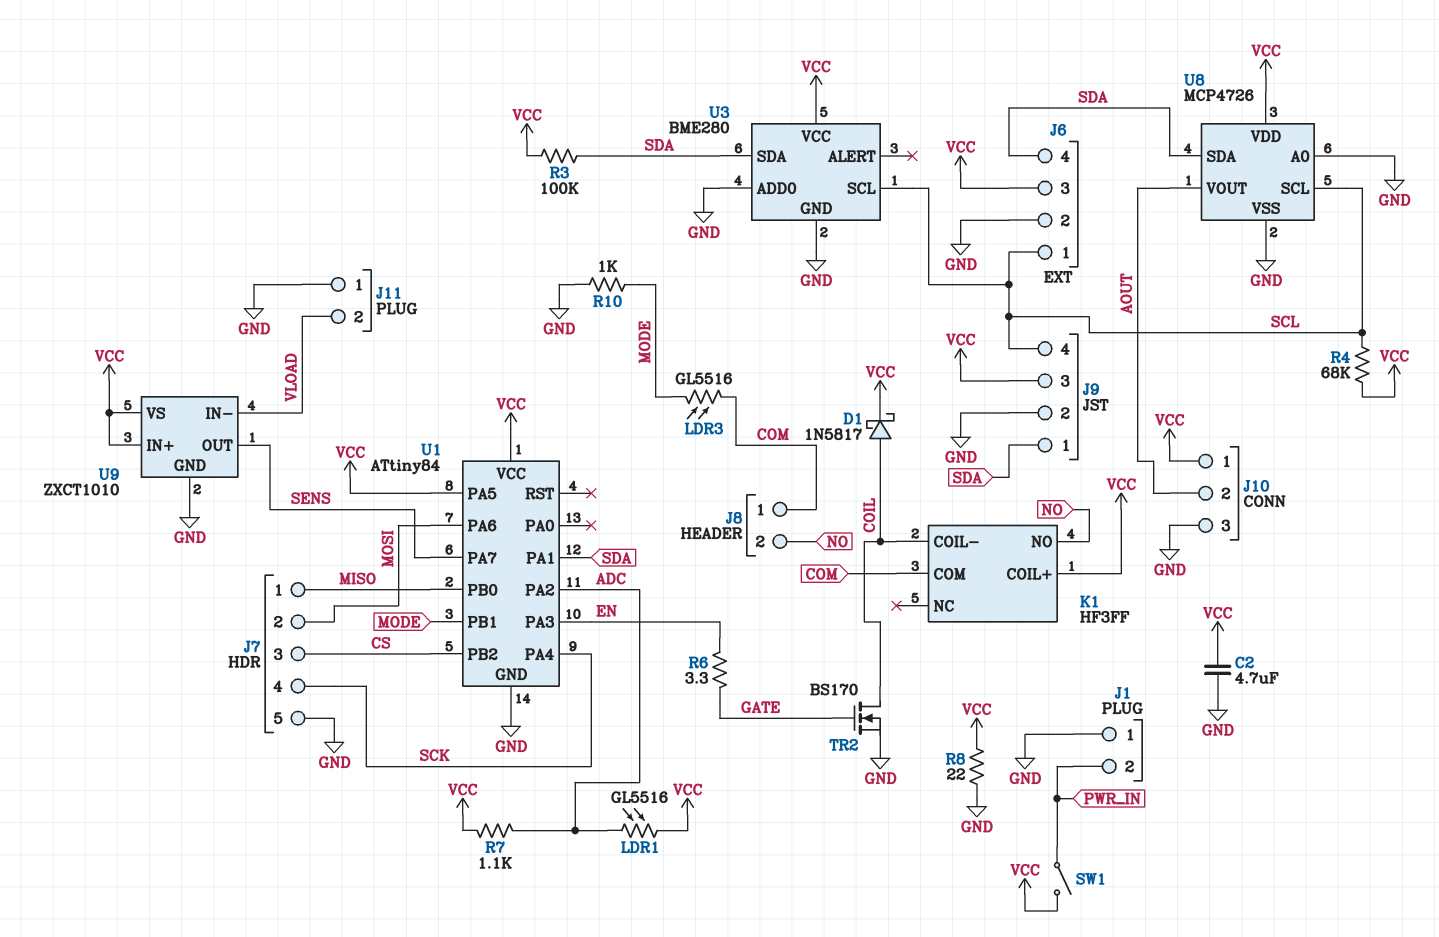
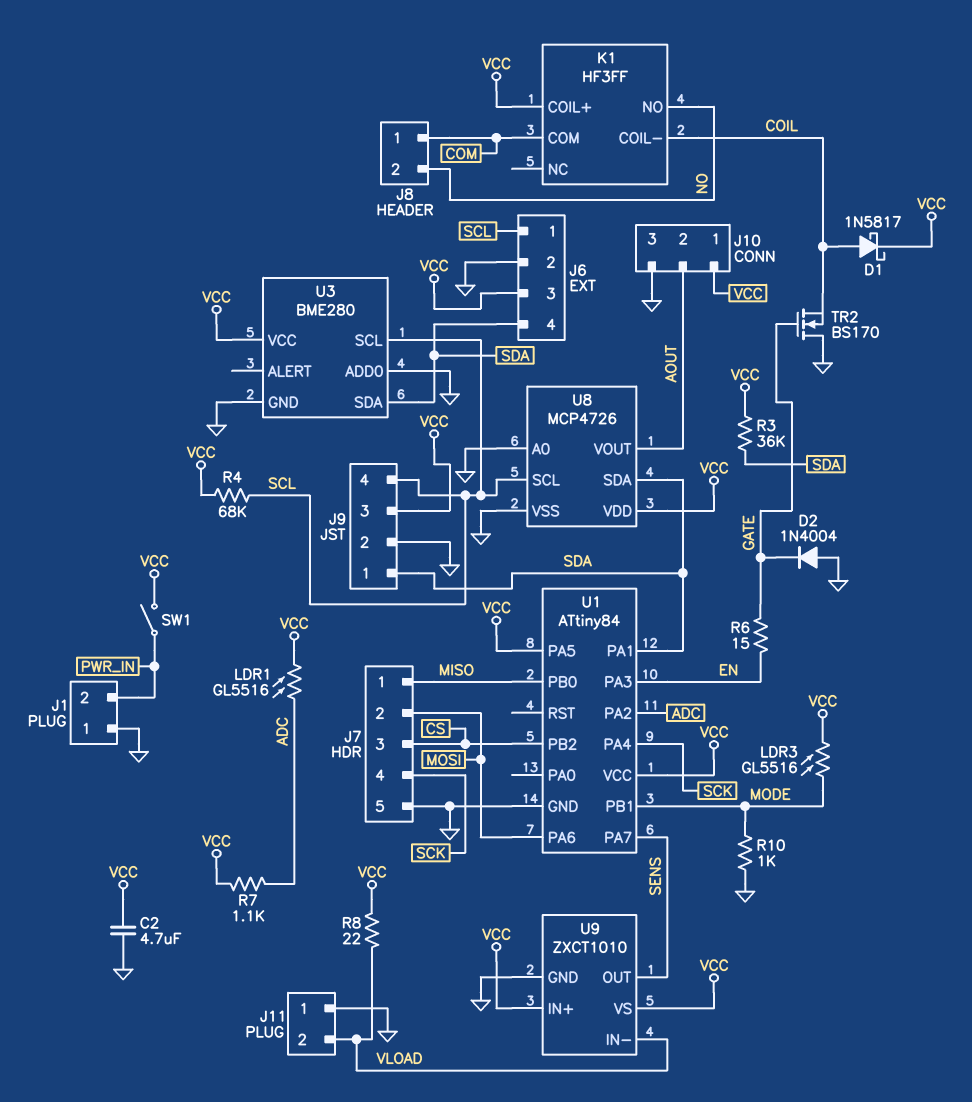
D2: none -> diode 1N4004 (A GND, K GATE)
LDR3: GL5516 (COM, MODE) -> GL5516 (MODE, VCC)
R3: 100k (SDA, VCC) -> 36k (SDA, VCC)
R6: 3.3 (EN, GATE) -> 15 (EN, GATE)
R8: 22 (GND, VCC) -> 22 (VCC, VLOAD)
TR2: NMOS BS170 (G GATE, D COIL, S GND) -> NMOS BS170 (G GATE, D GND, S COIL)

